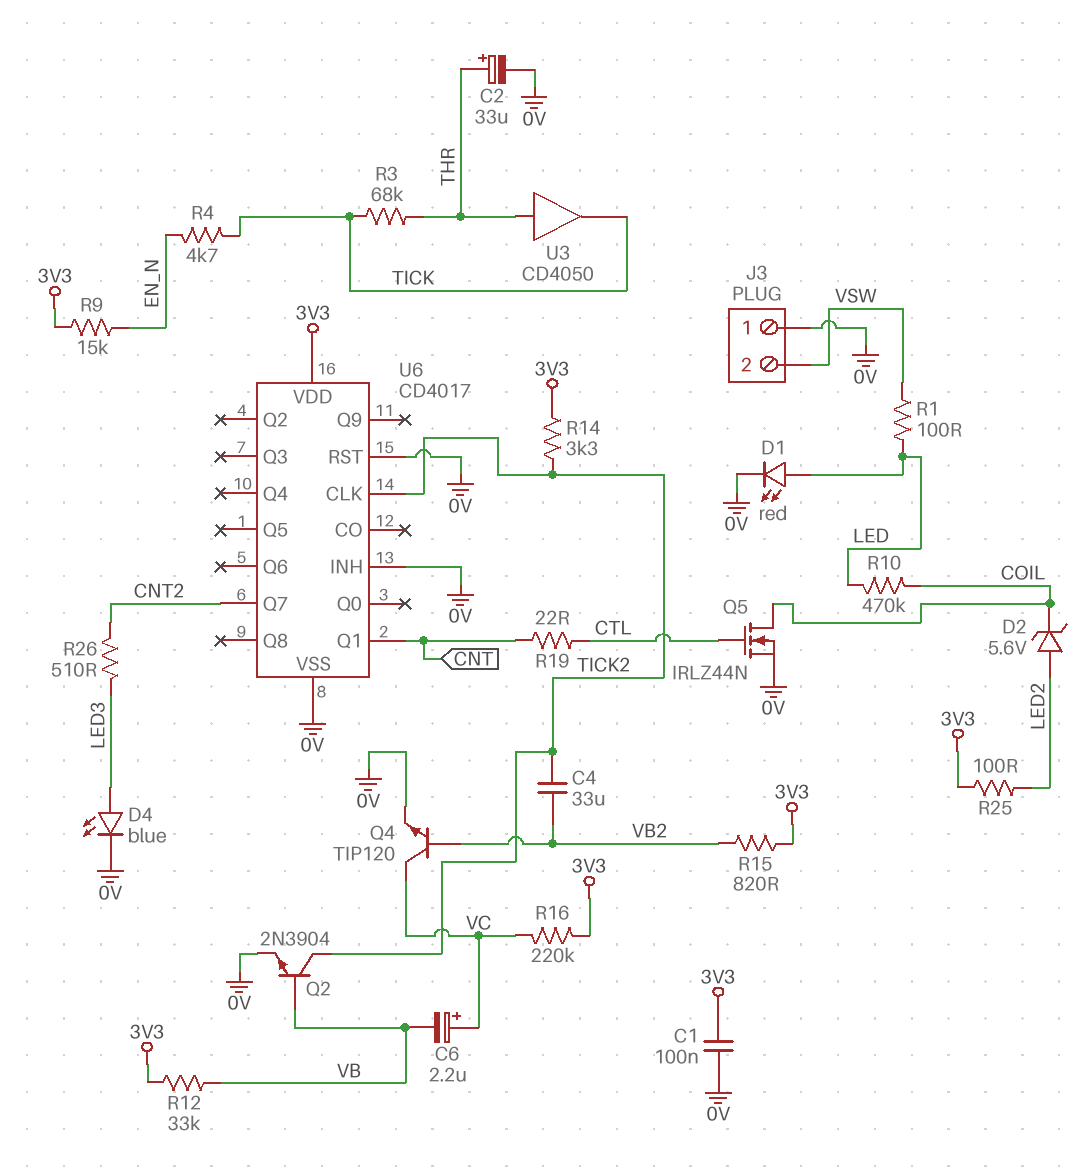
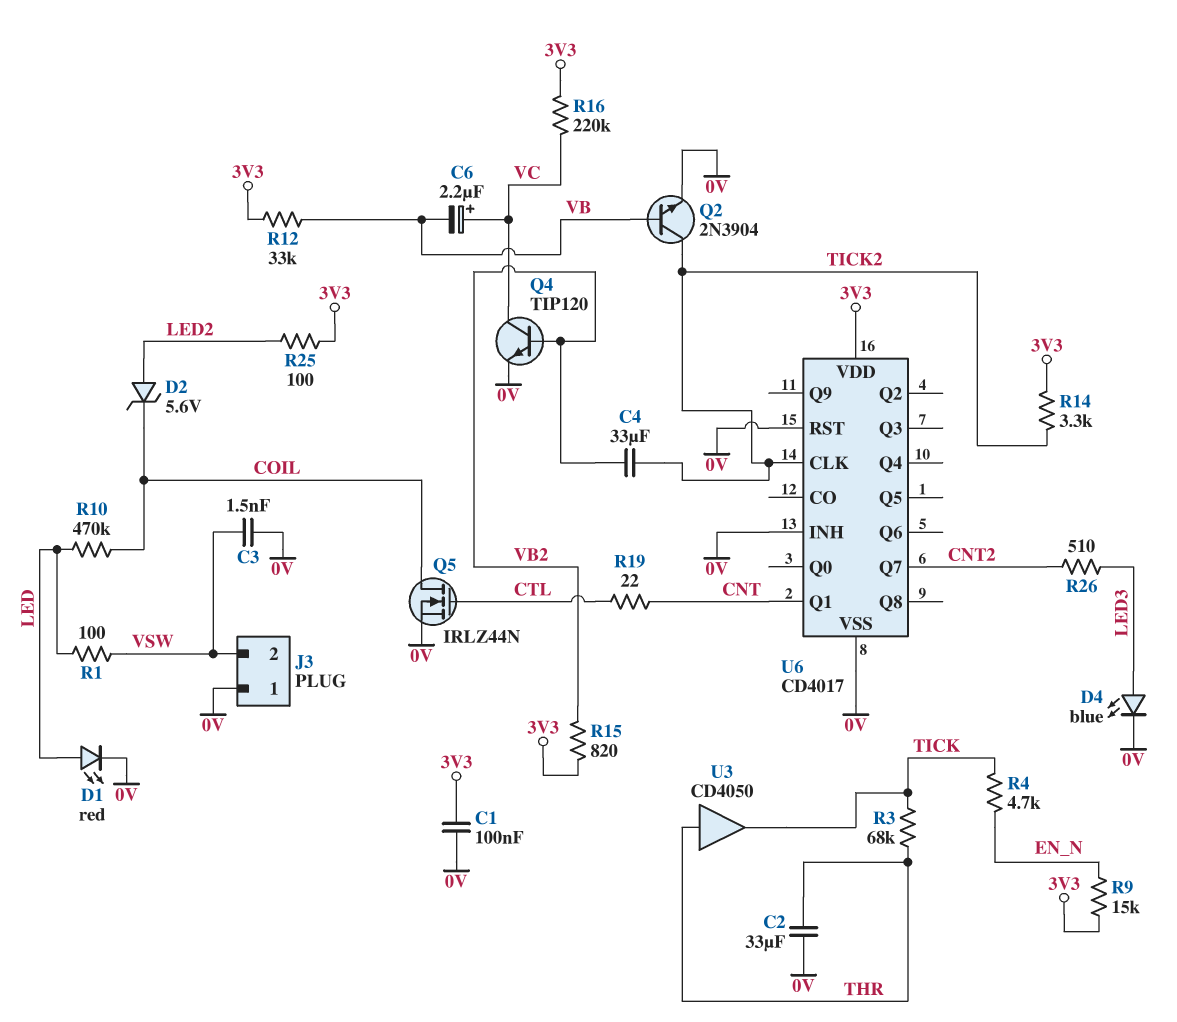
C2: 33uF (plus THR, minus 0V) -> 33uF (0V, THR)
C3: none -> 1.5nF (0V, VSW)

